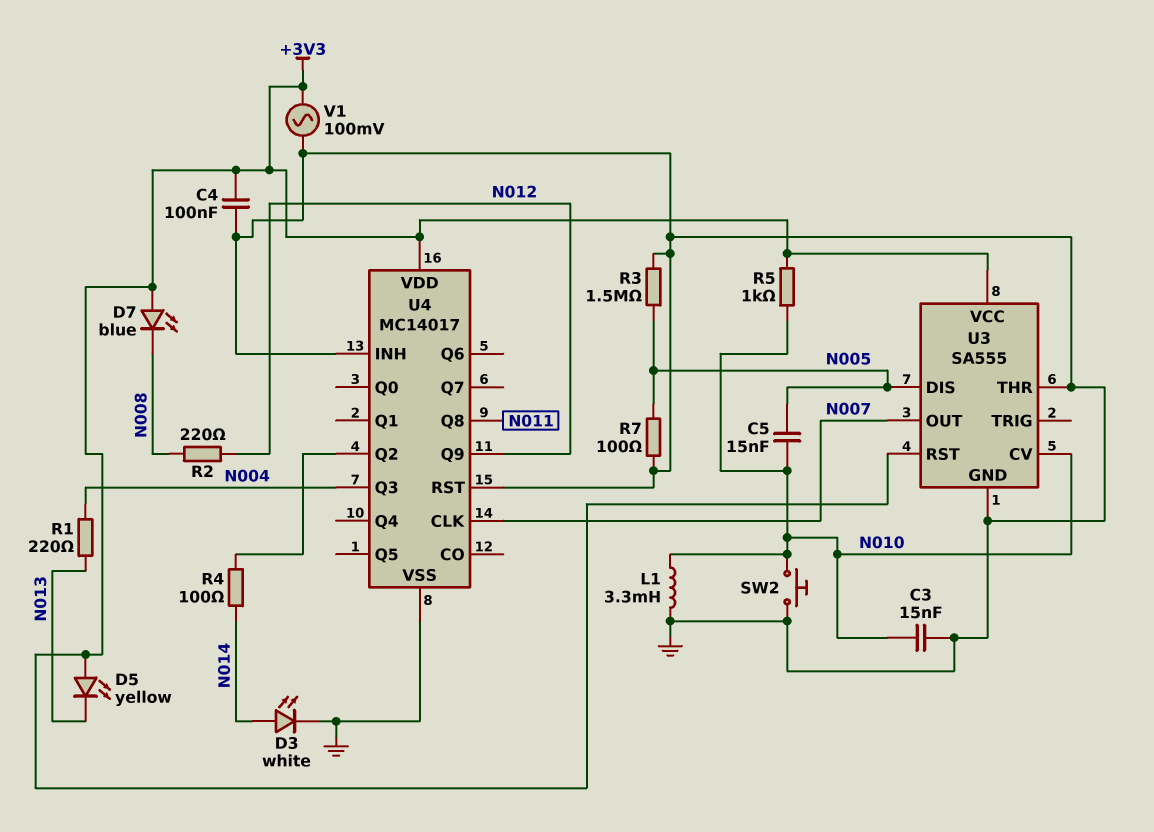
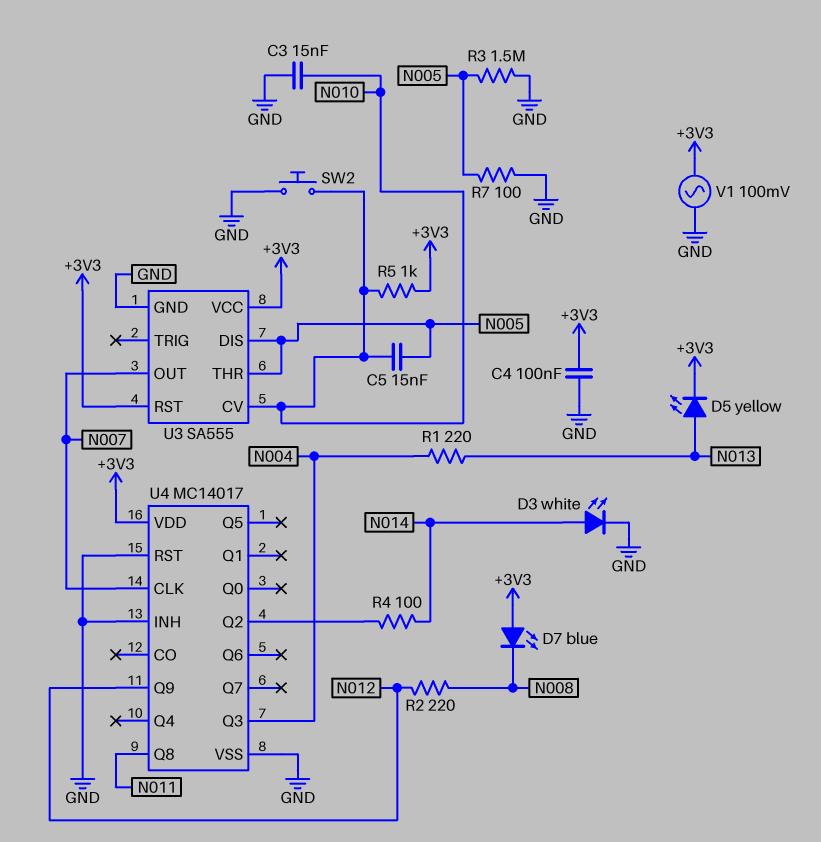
D5: LED yellow (A +3V3, K N013) -> LED yellow (A N013, K +3V3)
L1: 3.3mH (GND, N010) -> none
U3 pin THR: GND -> N005

